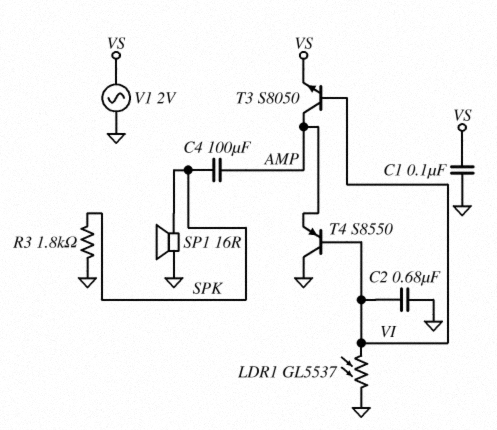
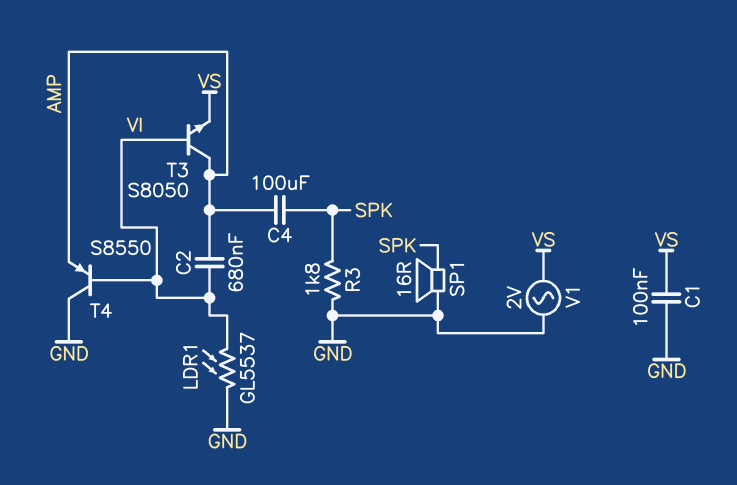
C2: 680nF (GND, VI) -> 680nF (AMP, VI)

